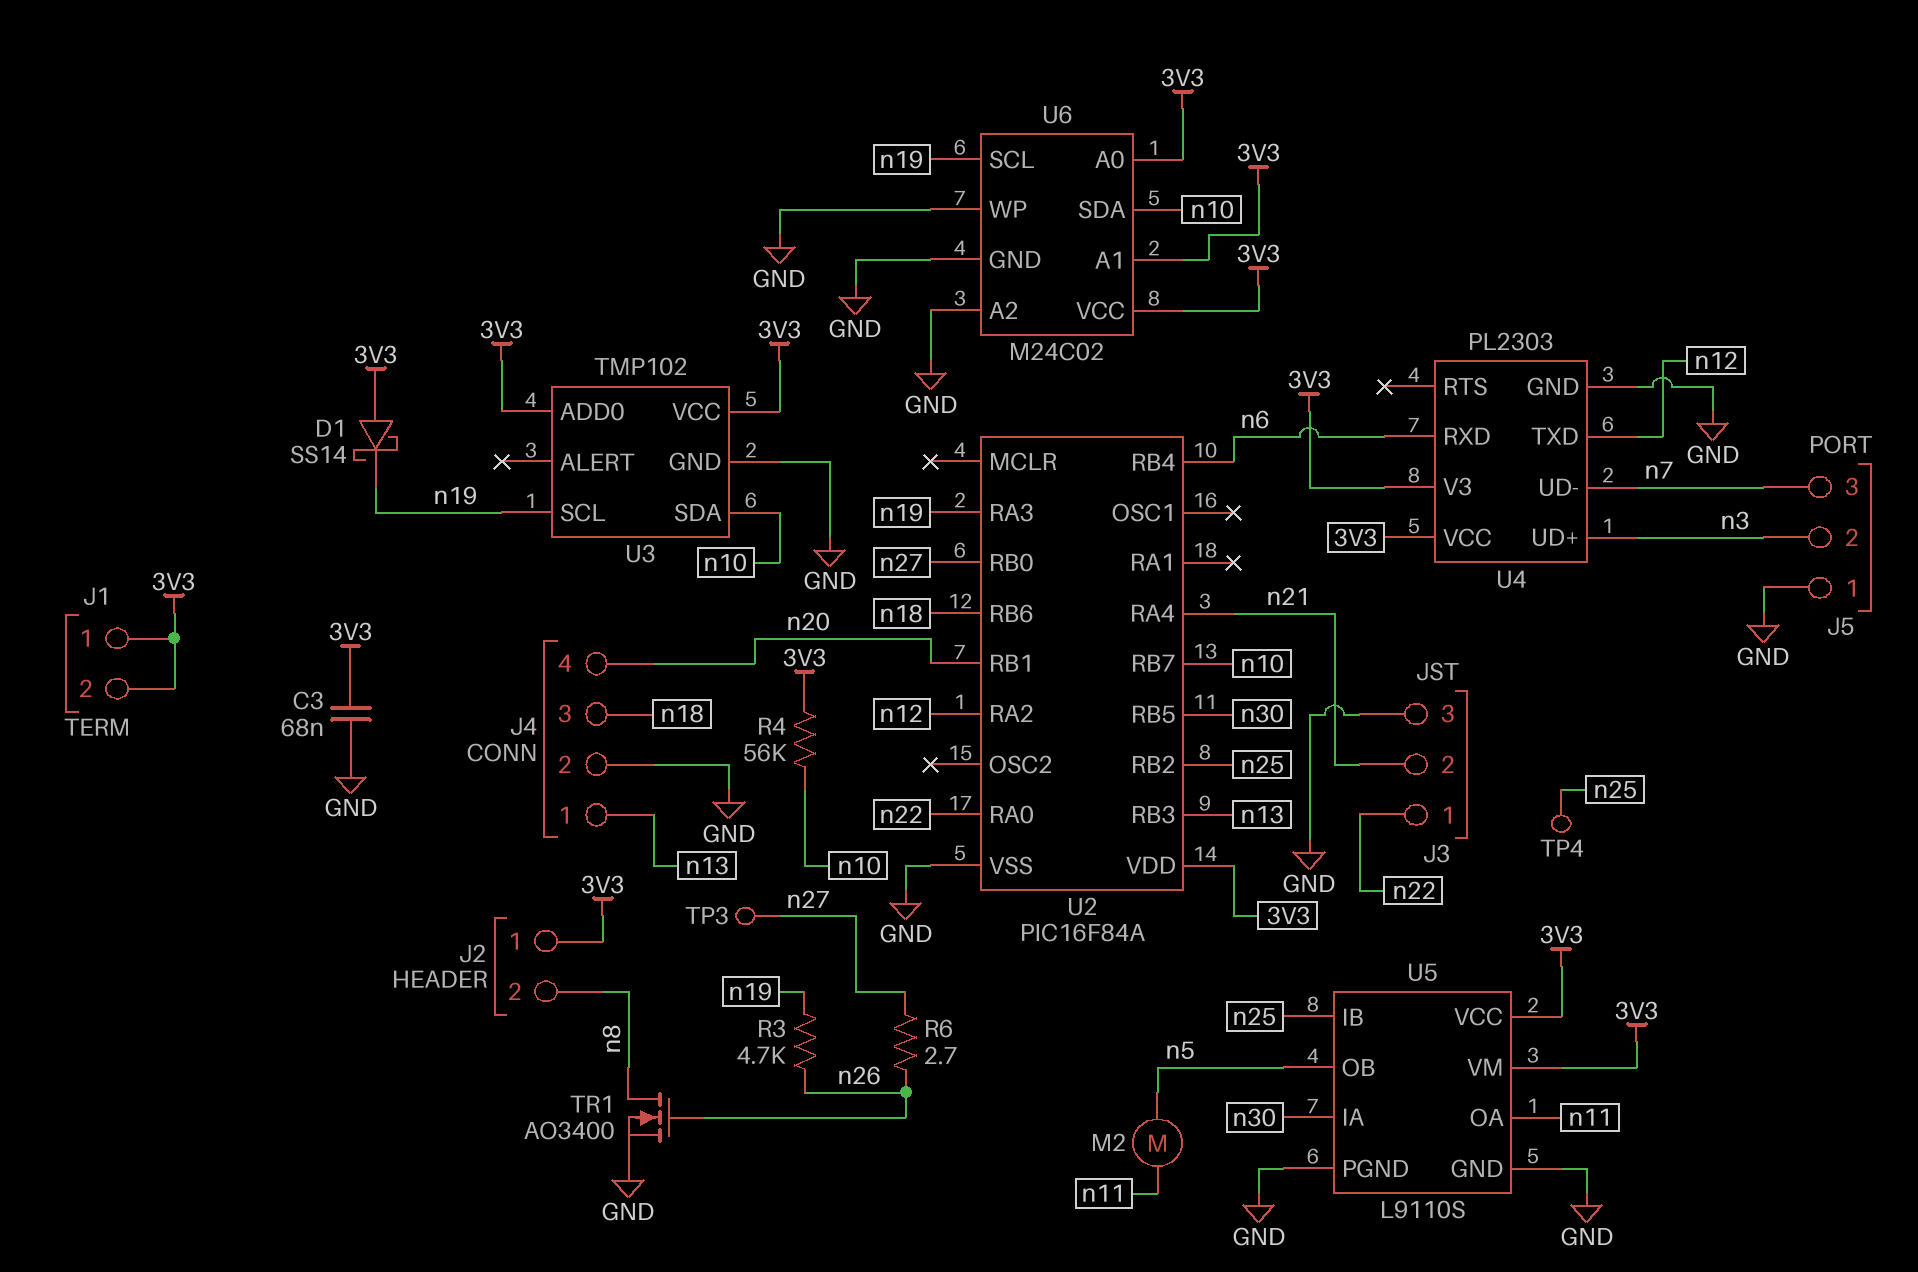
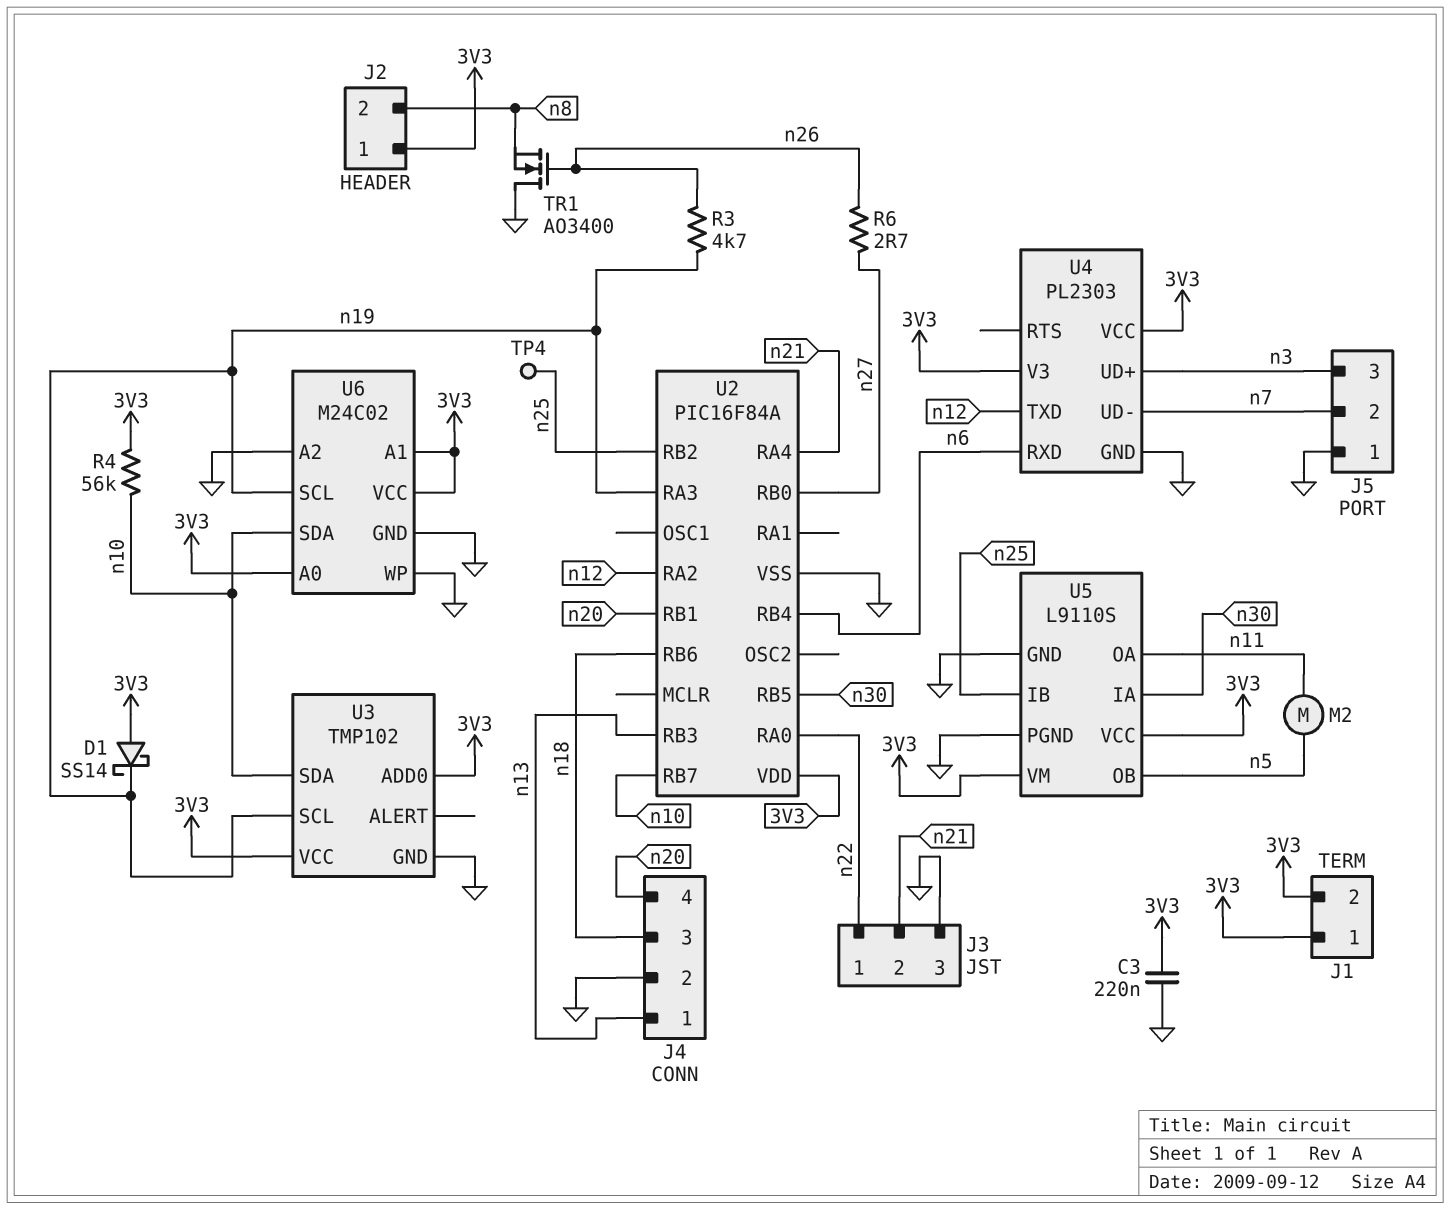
C3: 68nF (3V3, GND) -> 220nF (3V3, GND)
J5 pin 2: n3 -> n7
J5 pin 3: n7 -> n3
TP3: test point (n27) -> none
TR1: NMOS AO3400 (G n26, D n8, S GND) -> NMOS AO3400 (G n26, D GND, S n8)

